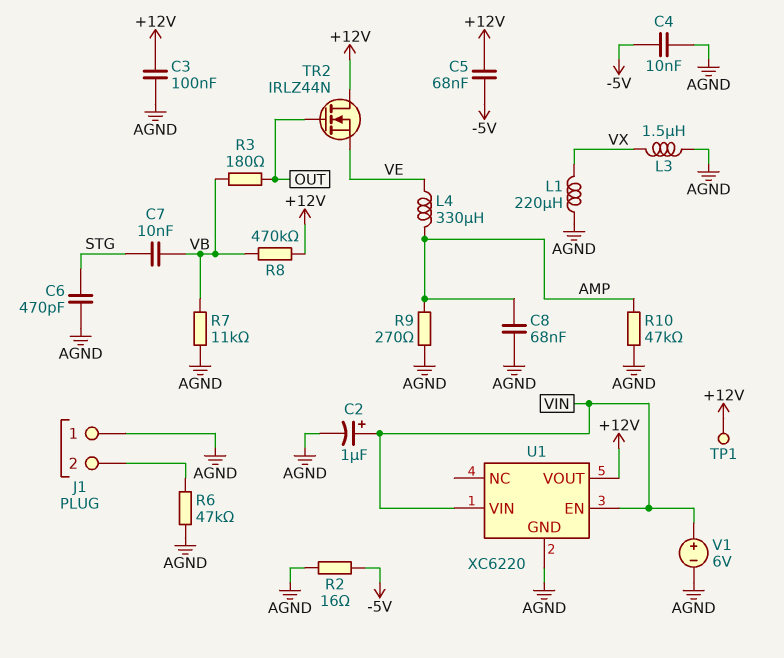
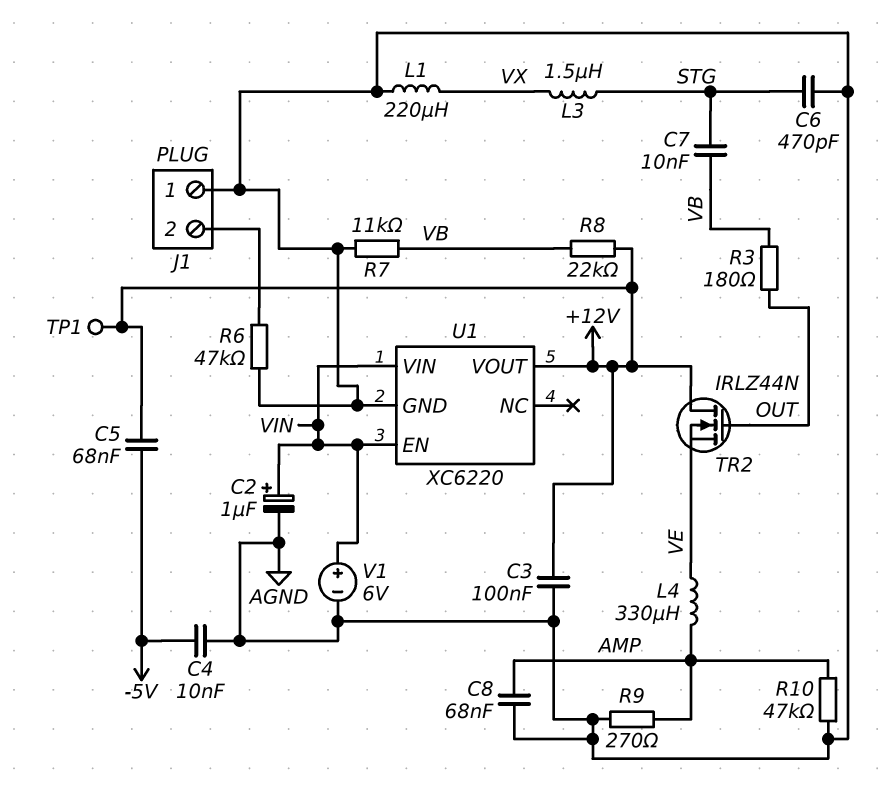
L3: 1.5uH (AGND, VX) -> 1.5uH (STG, VX)
R2: 16 (-5V, AGND) -> none
R8: 470k (+12V, VB) -> 22k (+12V, VB)

